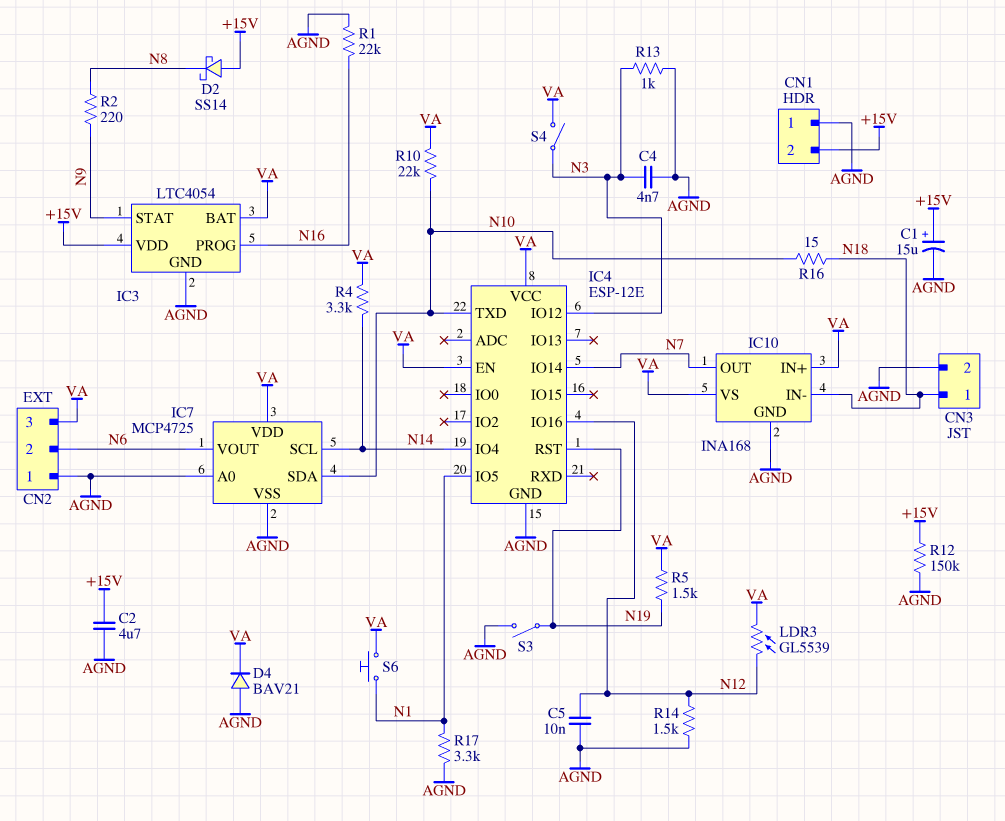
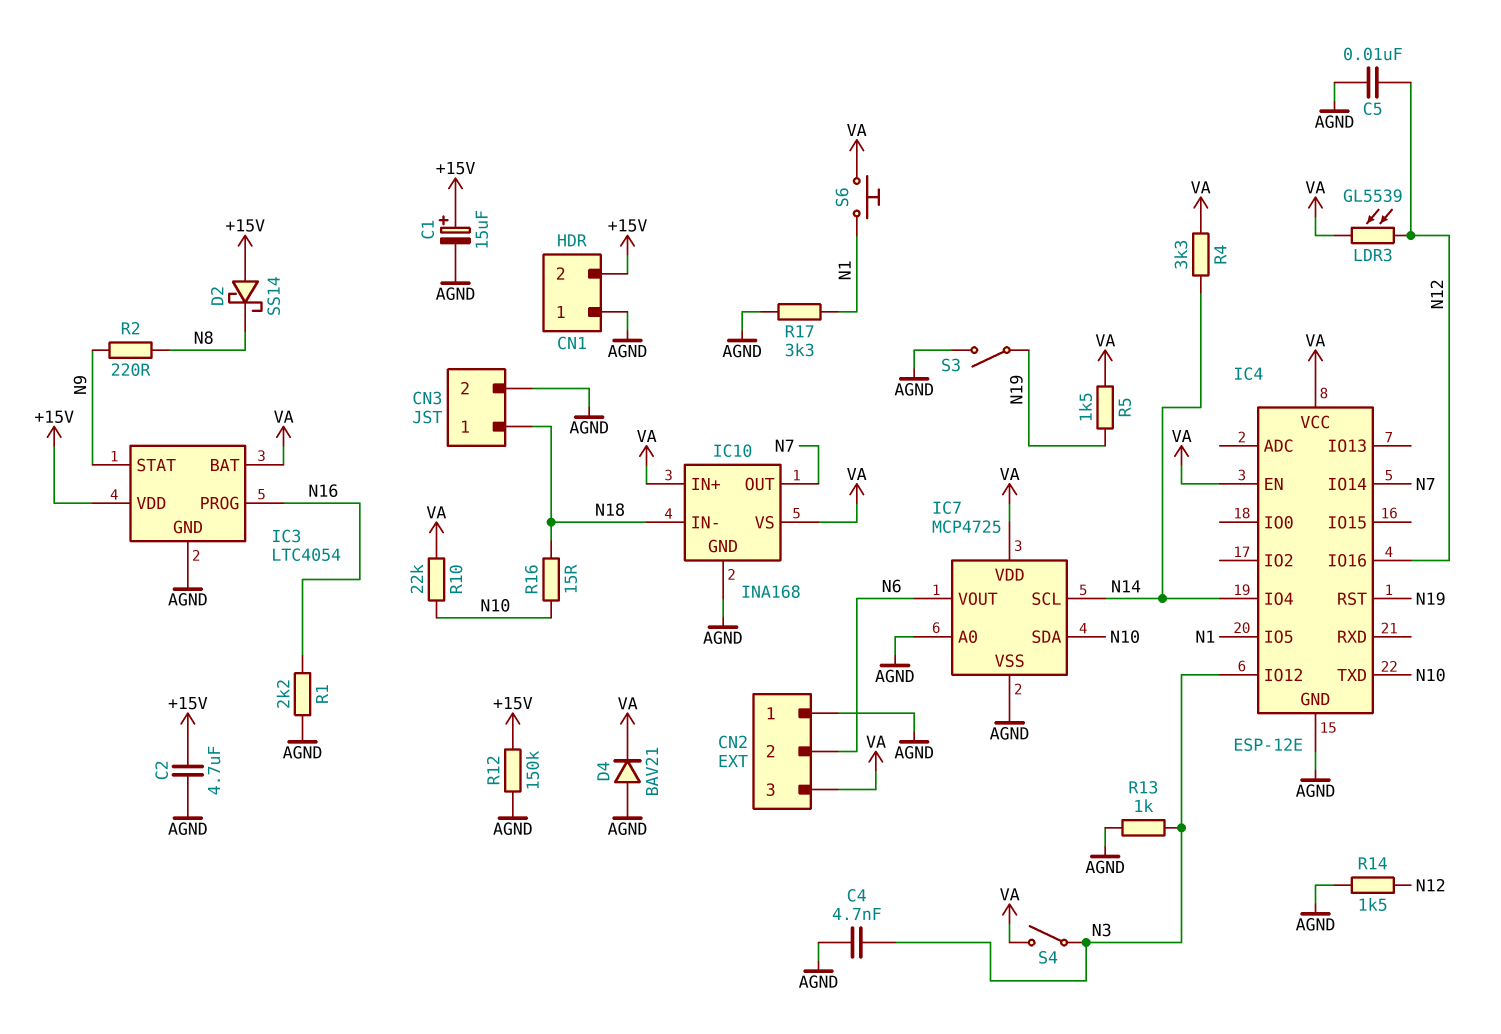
R1: 22k (AGND, N16) -> 2.2k (AGND, N16)

